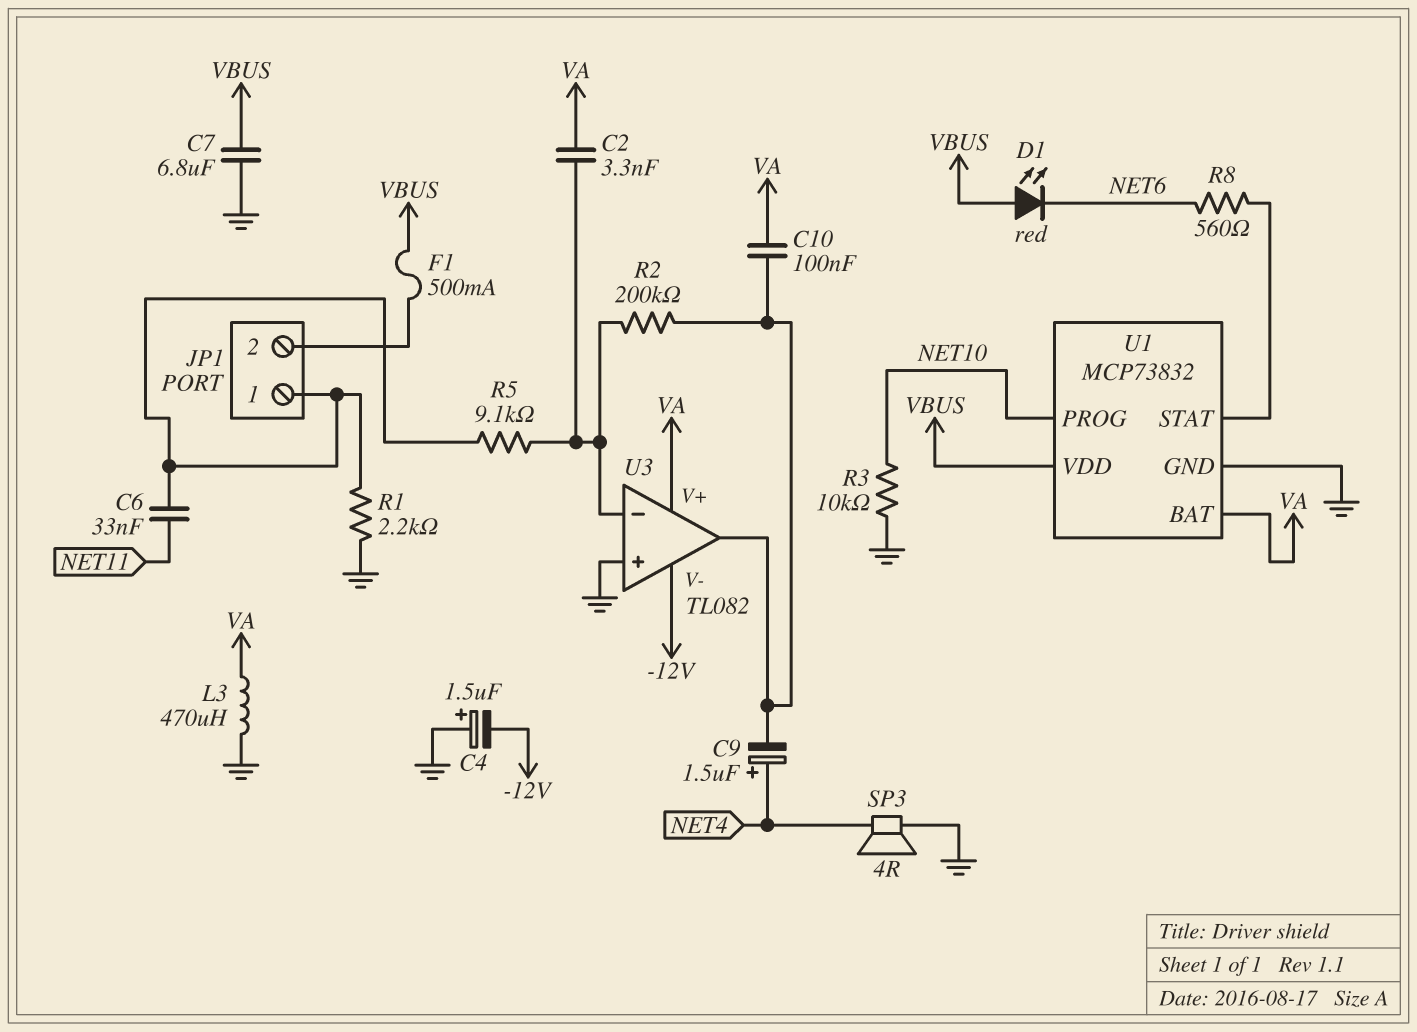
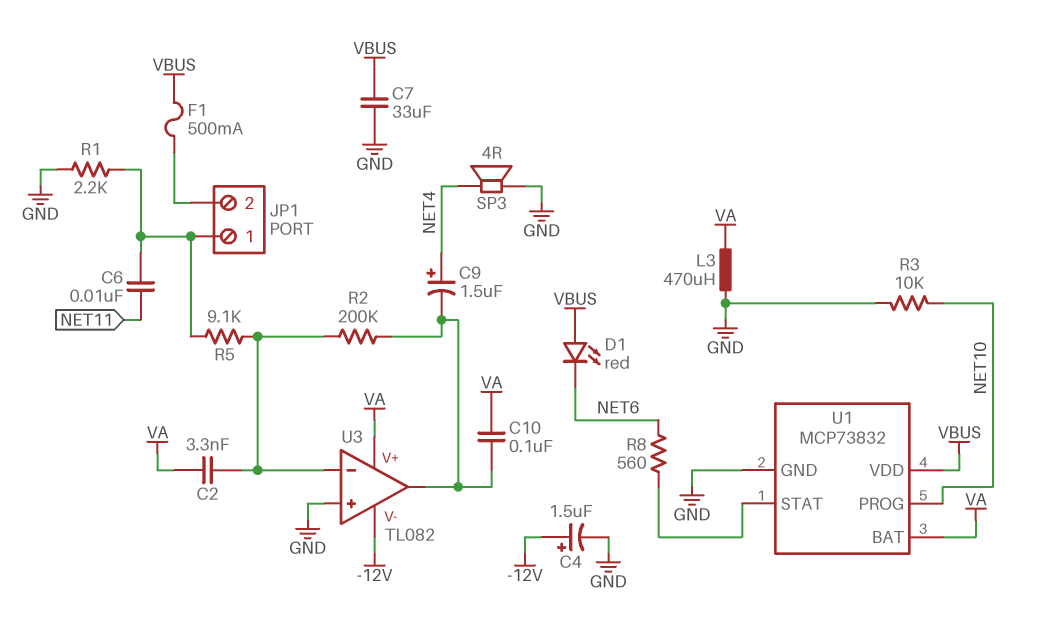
C4: 1.5uF (plus GND, minus -12V) -> 1.5uF (plus -12V, minus GND)
C6: 33nF (JP1/1, NET11) -> 10nF (JP1/1, NET11)
C7: 6.8uF (GND, VBUS) -> 33uF (GND, VBUS)

